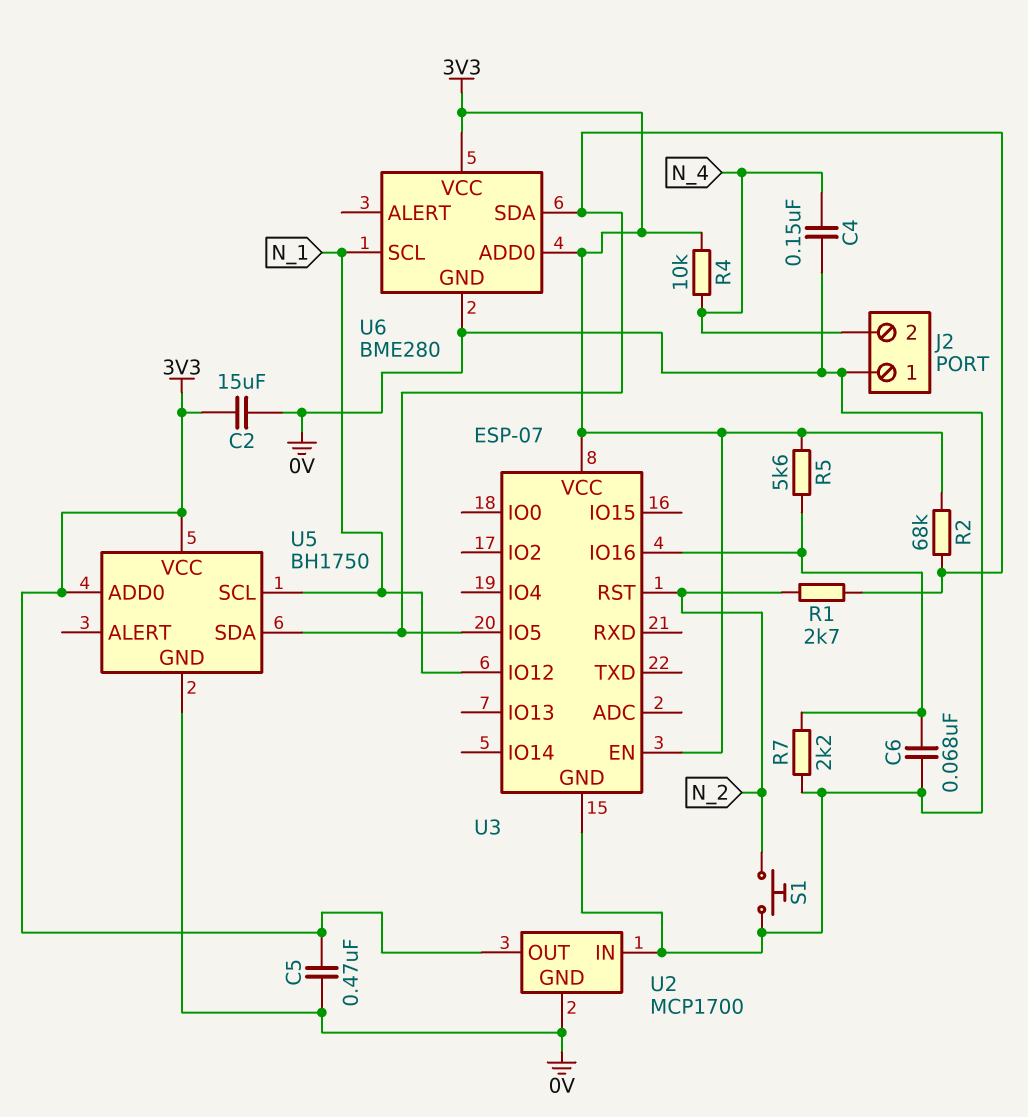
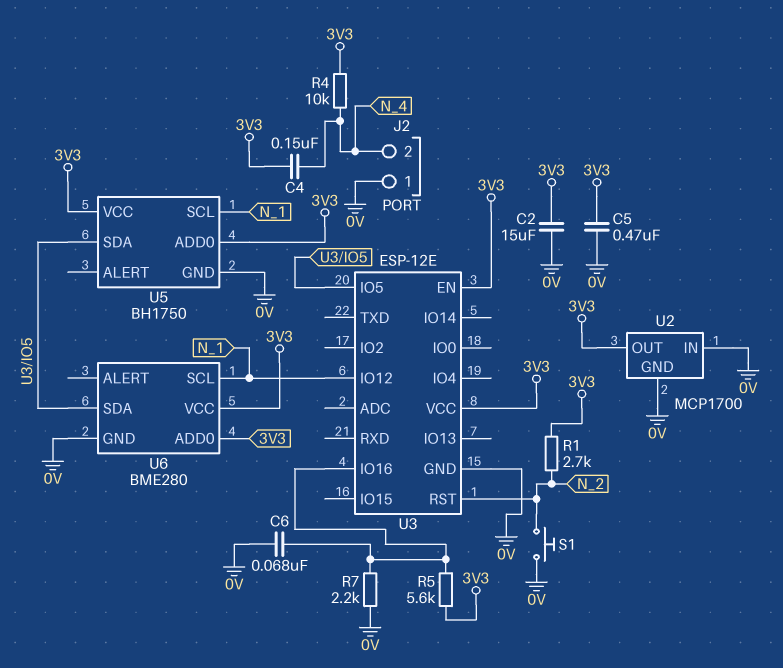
C4: 150nF (0V, N_4) -> 150nF (3V3, N_4)
R1: 2.7k (N_2, U3/IO5) -> 2.7k (3V3, N_2)
R2: 68k (3V3, U3/IO5) -> none
U3: ESP-07 -> ESP-12E

